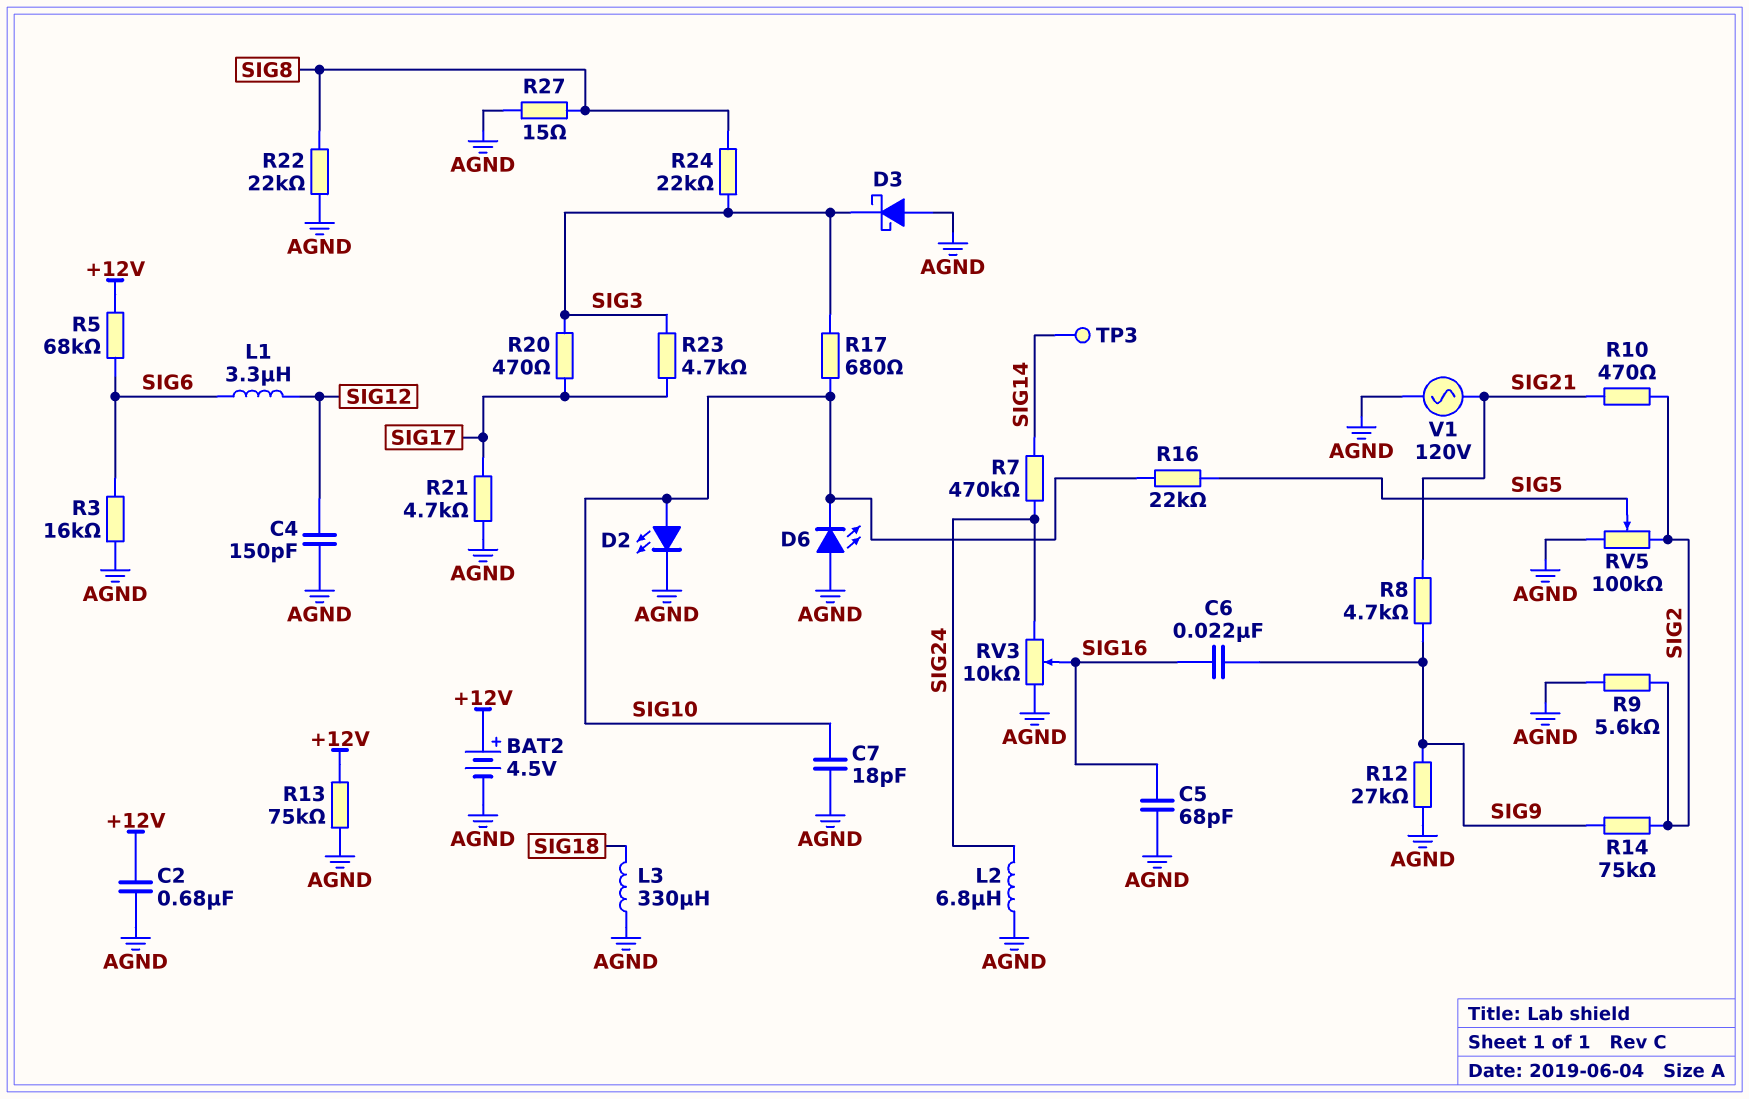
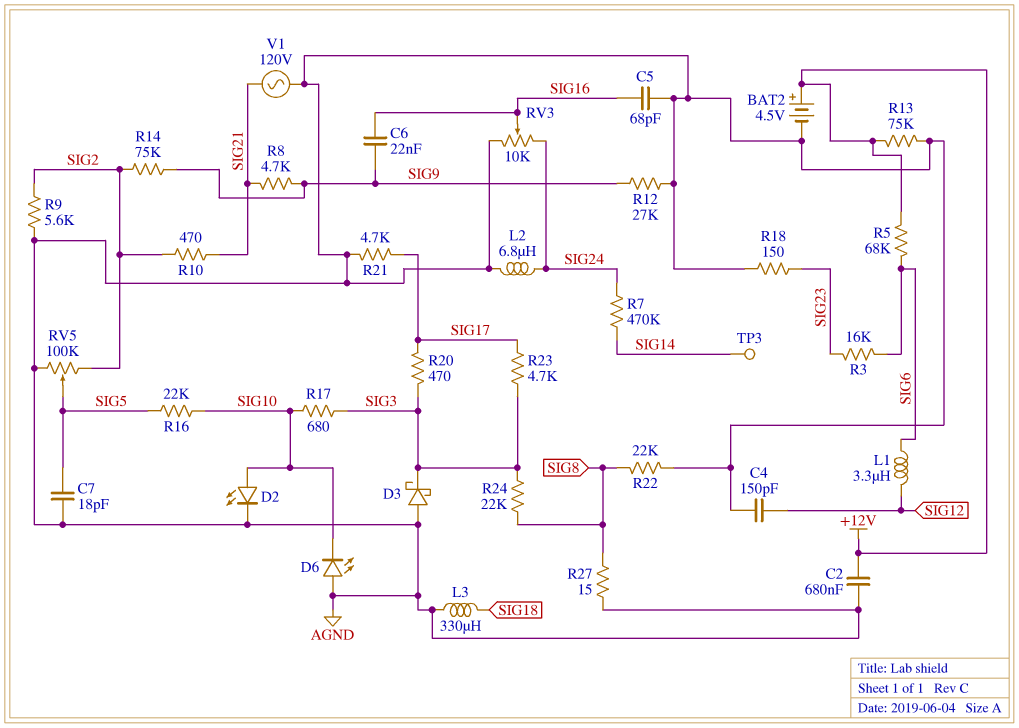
C7: 18pF (AGND, SIG10) -> 18pF (AGND, SIG5)
R3: 16k (AGND, SIG6) -> 16k (SIG6, SIG23)
R18: none -> 150 (AGND, SIG23)

